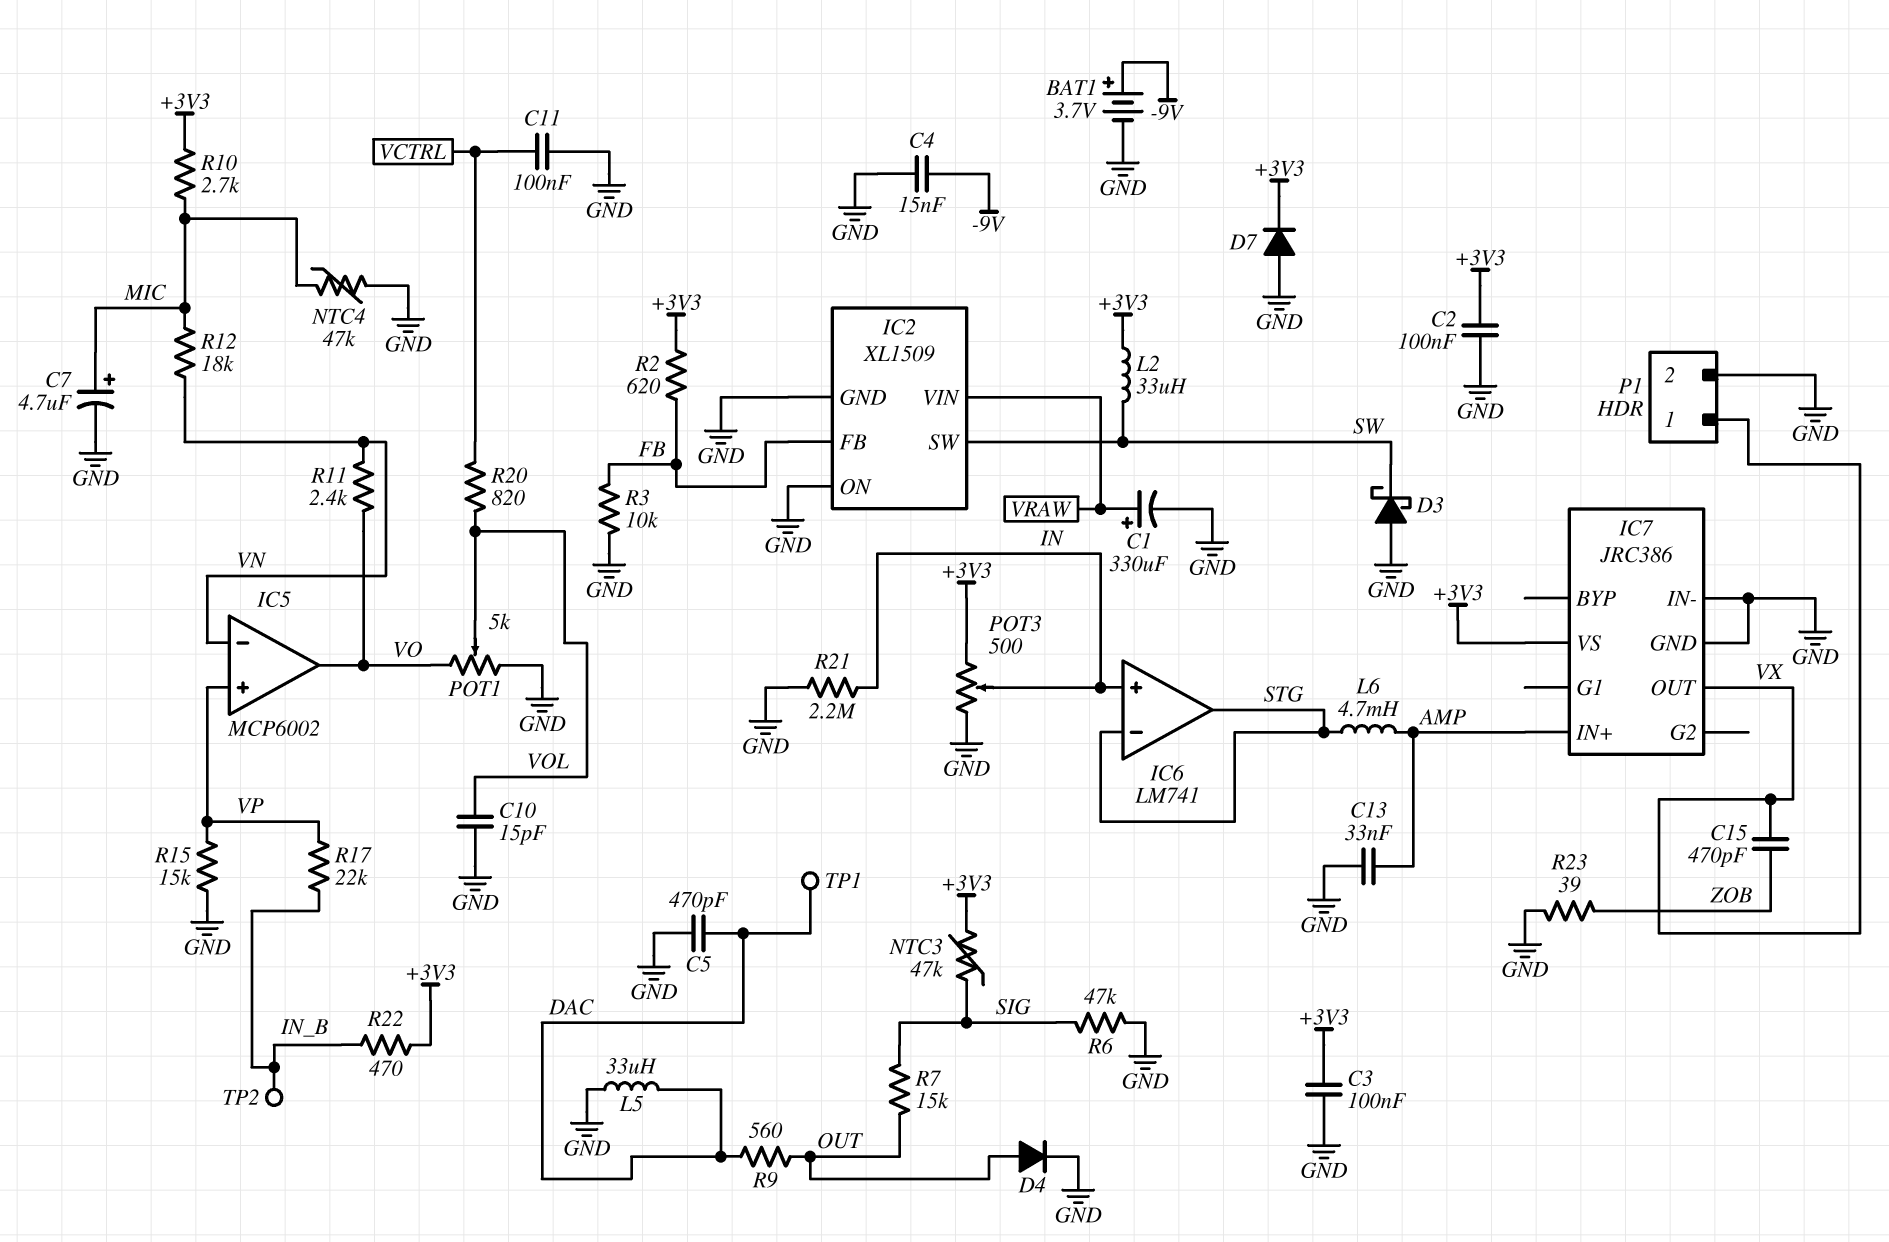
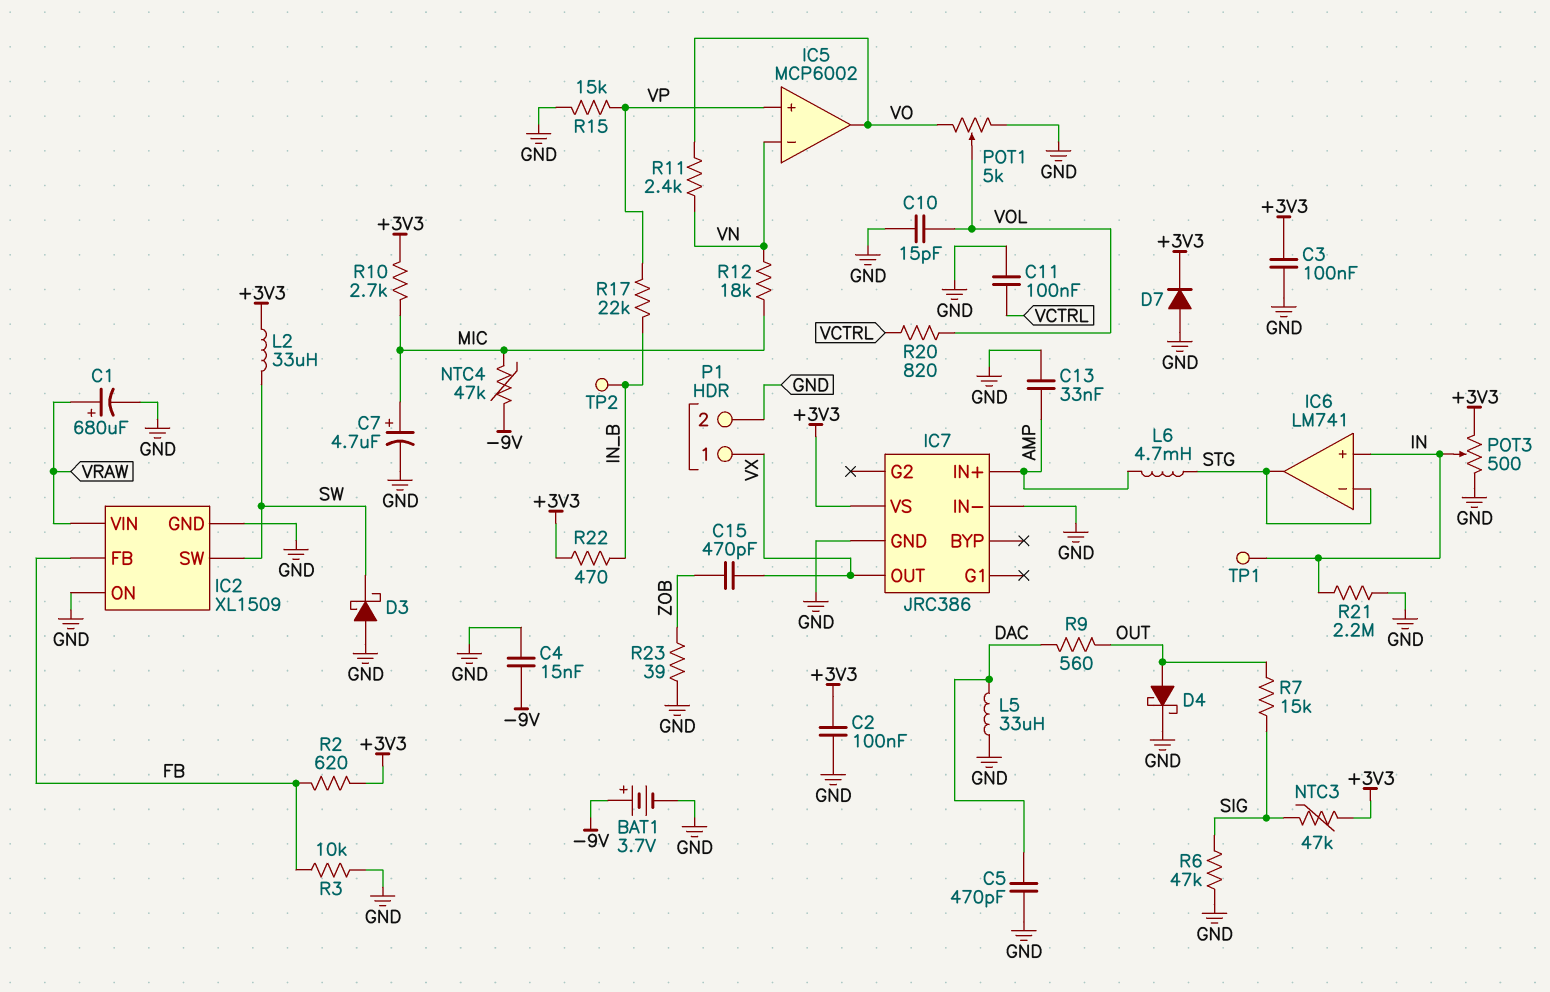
C1: 330uF (plus VRAW, minus GND) -> 680uF (plus VRAW, minus GND)
D4: diode (A OUT, K GND) -> schottky (A OUT, K GND)
NTC4: 47k (GND, MIC) -> 47k (-9V, MIC)
TP1: test point (DAC) -> test point (IN)

